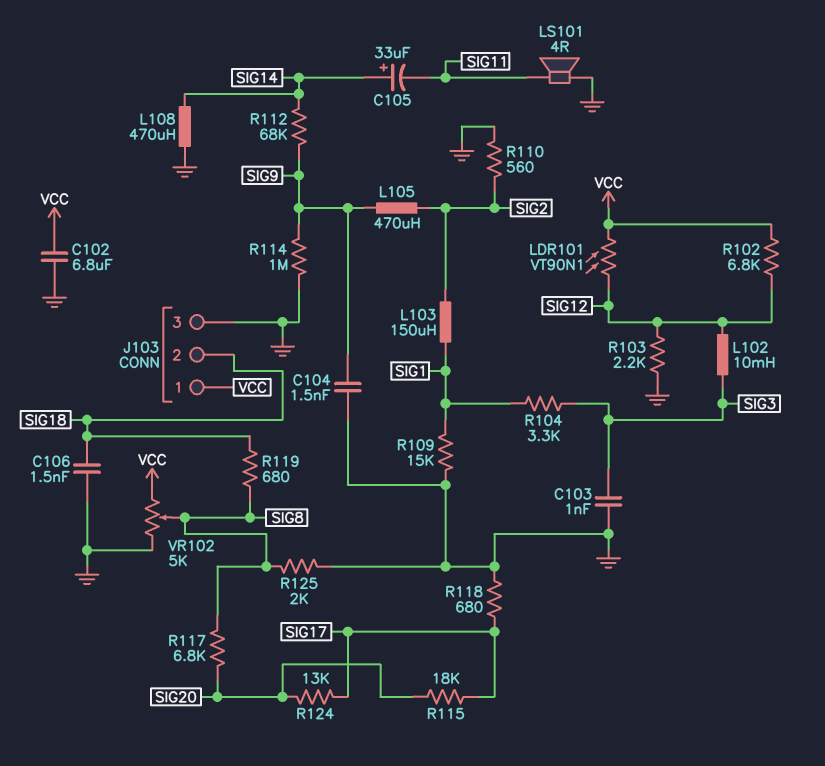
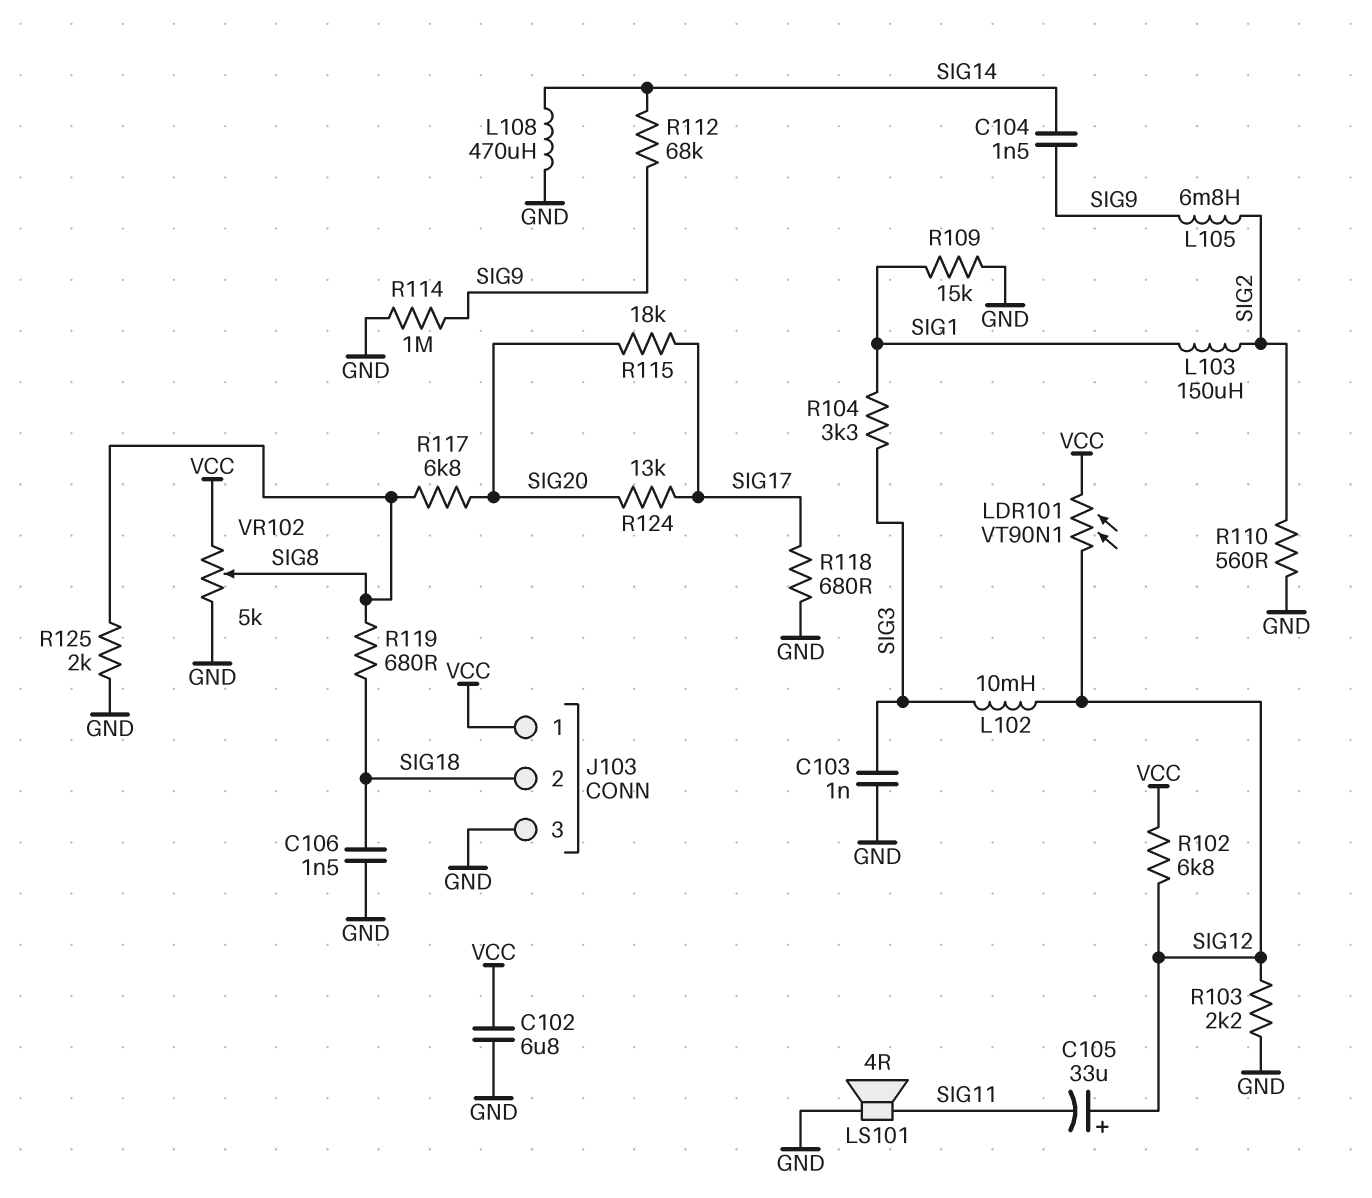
C104: 1.5nF (GND, SIG9) -> 1.5nF (SIG9, SIG14)
C105: 33uF (plus SIG14, minus SIG11) -> 33uF (plus SIG12, minus SIG11)
L105: 470uH (SIG2, SIG9) -> 6.8mH (SIG2, SIG9)

